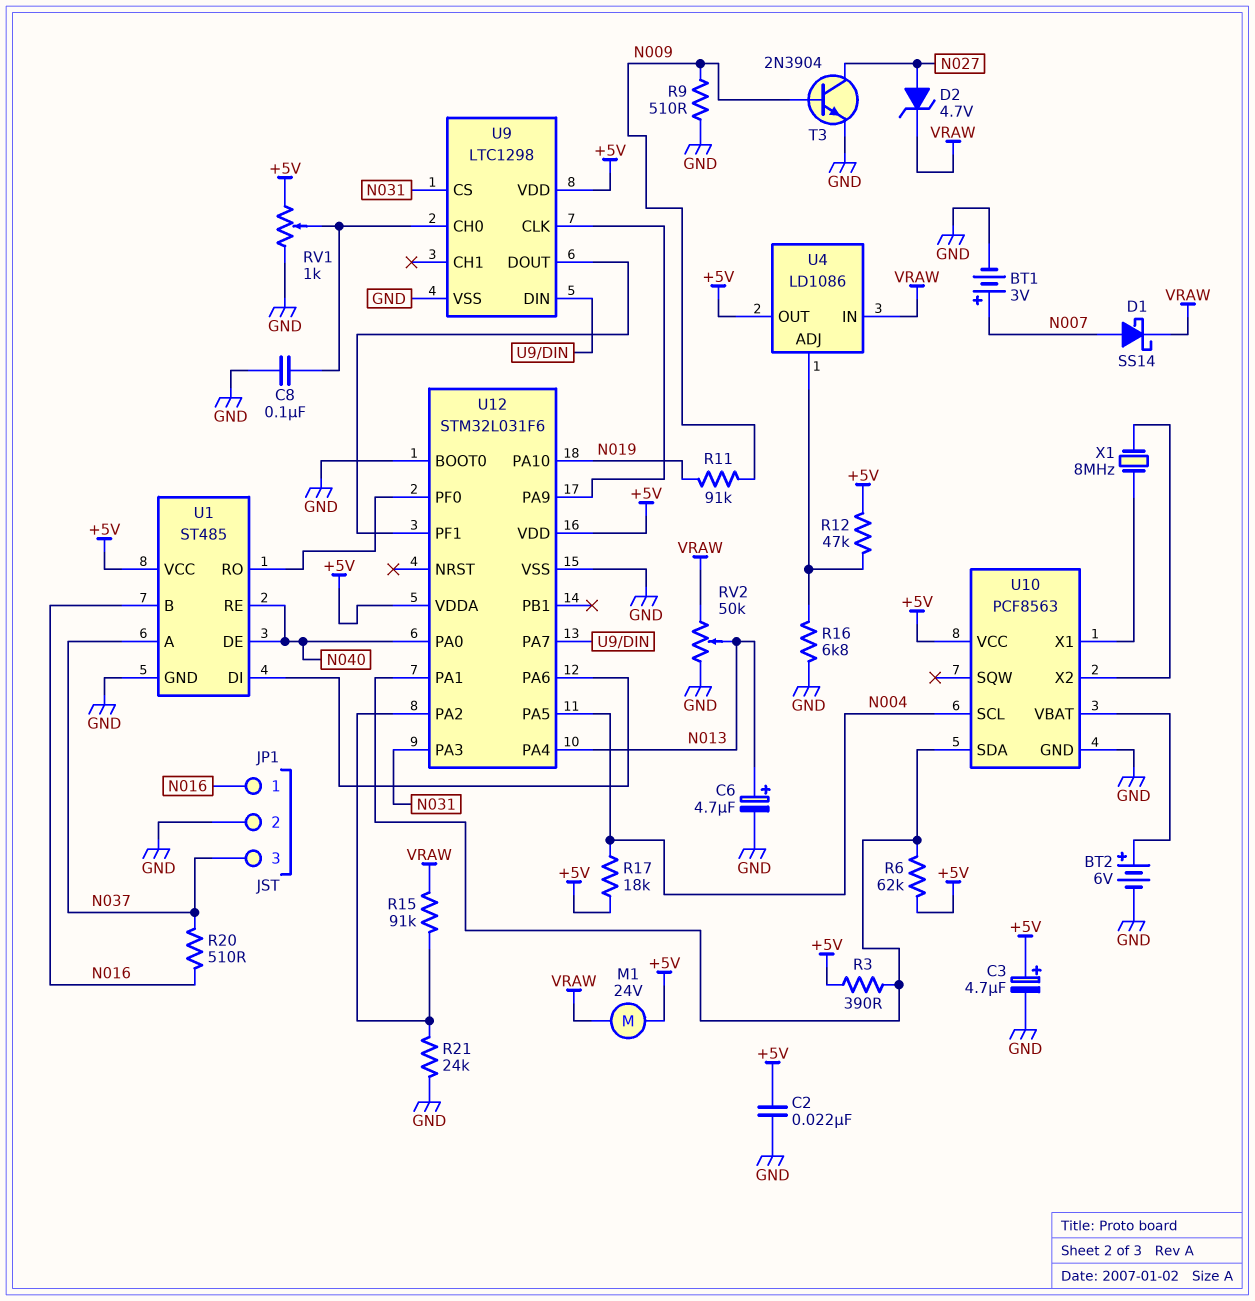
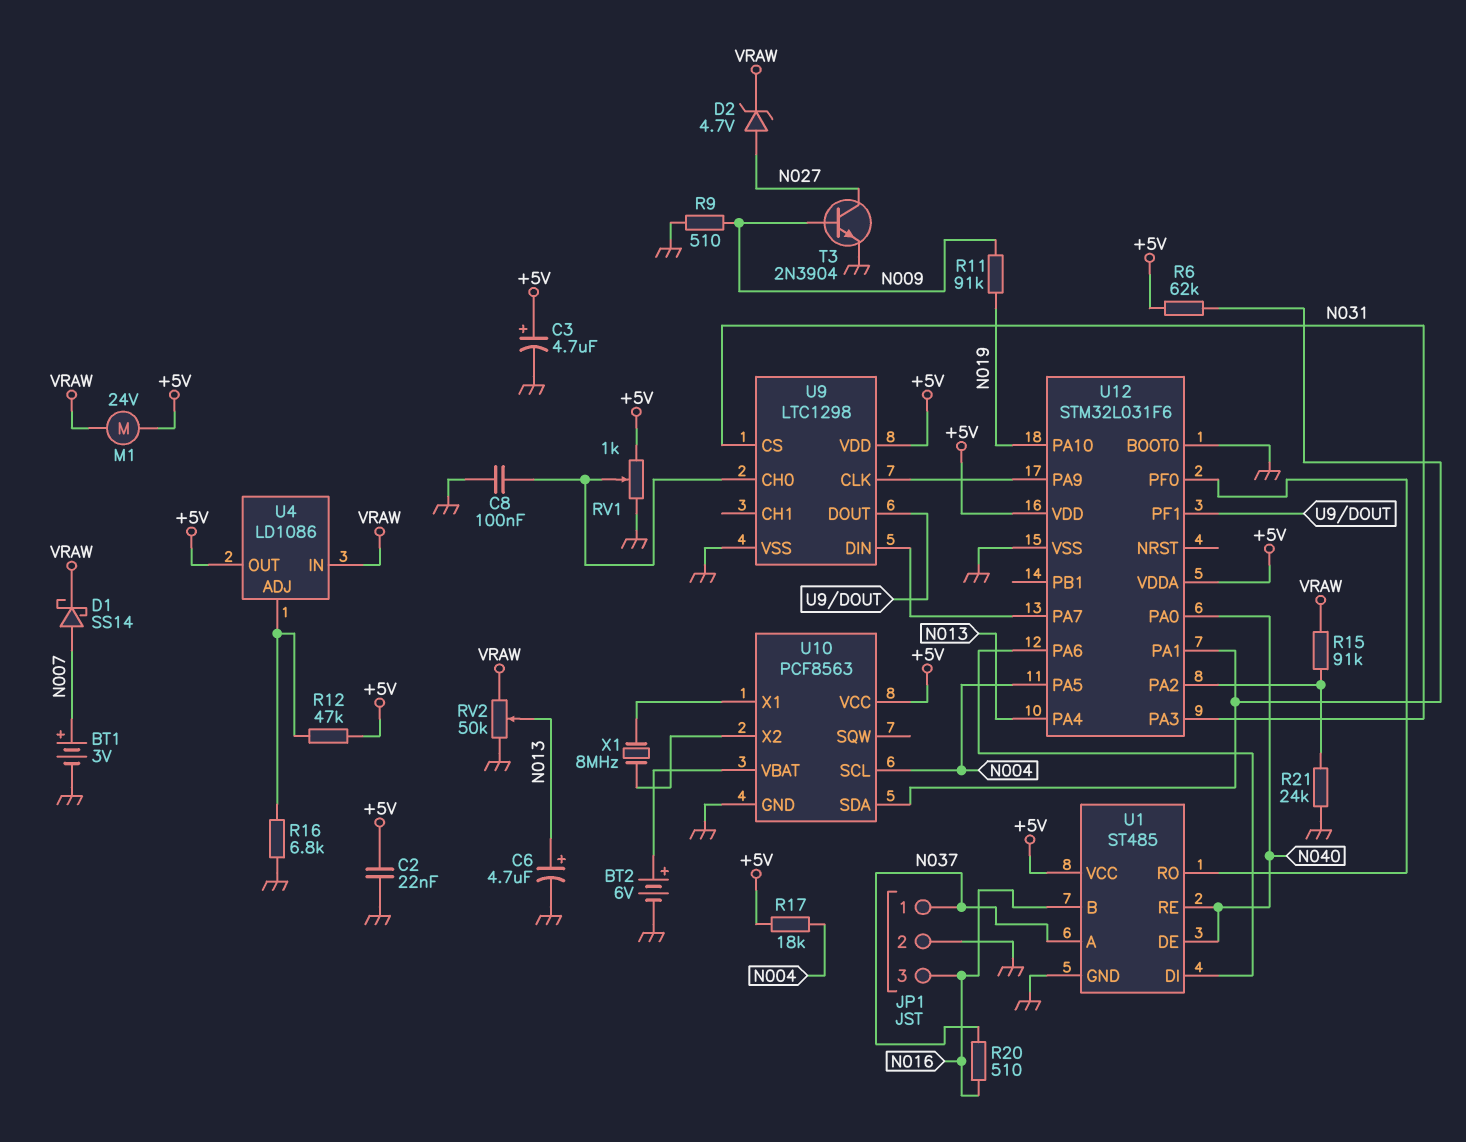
JP1 pin 1: N016 -> N037
JP1 pin 3: N037 -> N016
R3: 390 (+5V, U10/SDA) -> none

